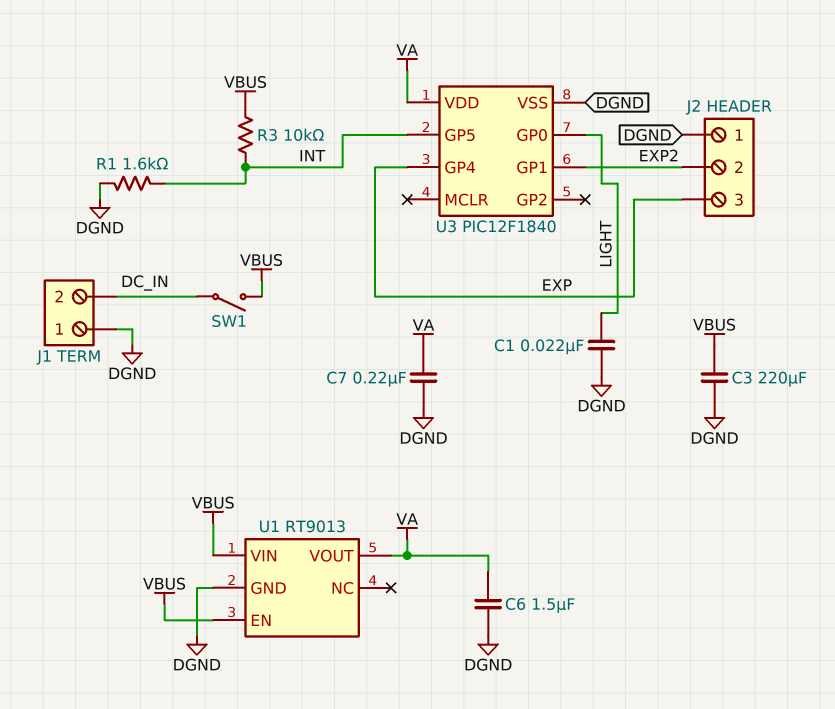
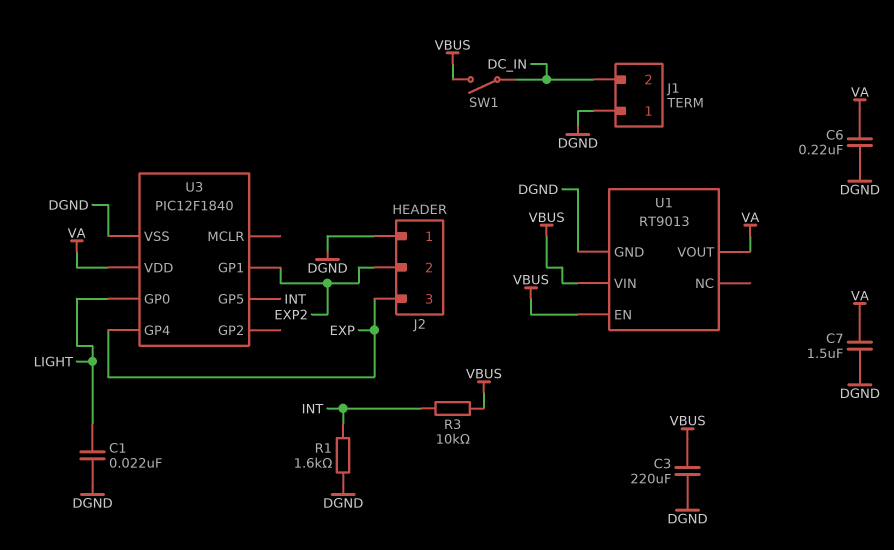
C6: 1.5uF (DGND, VA) -> 220nF (DGND, VA)
C7: 220nF (DGND, VA) -> 1.5uF (DGND, VA)

